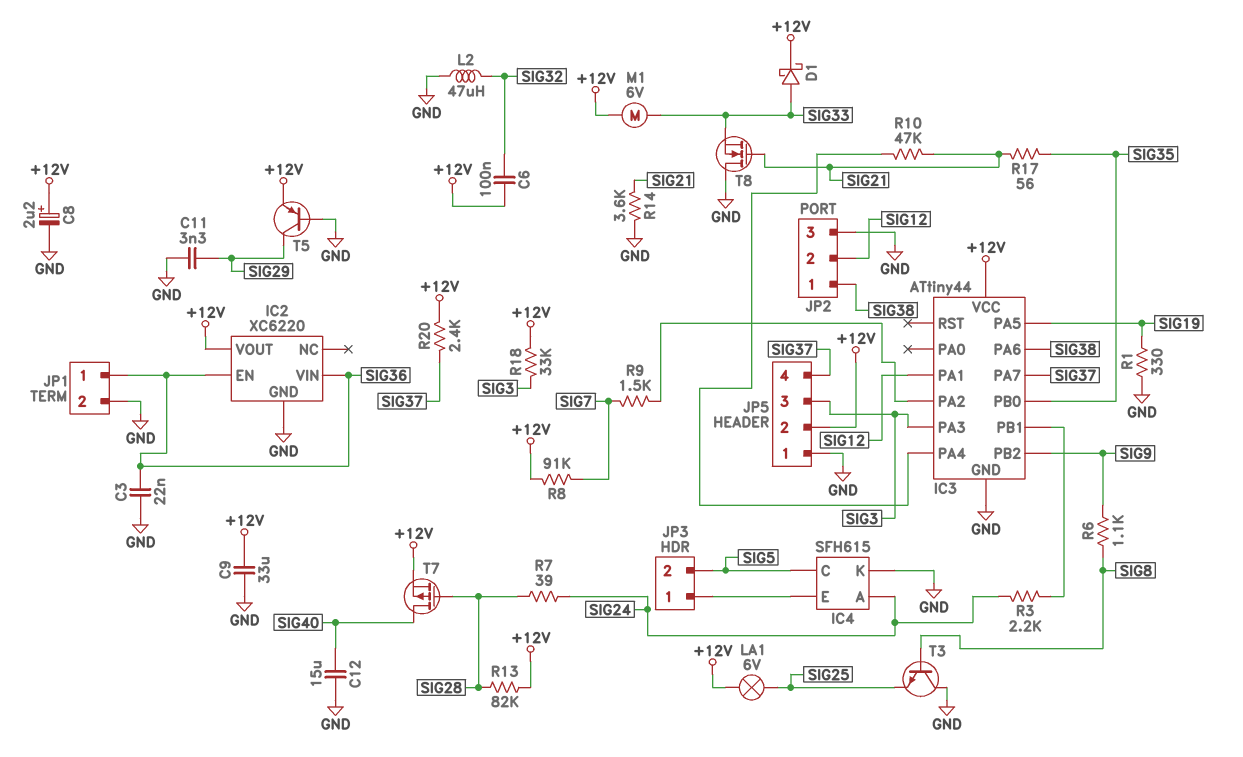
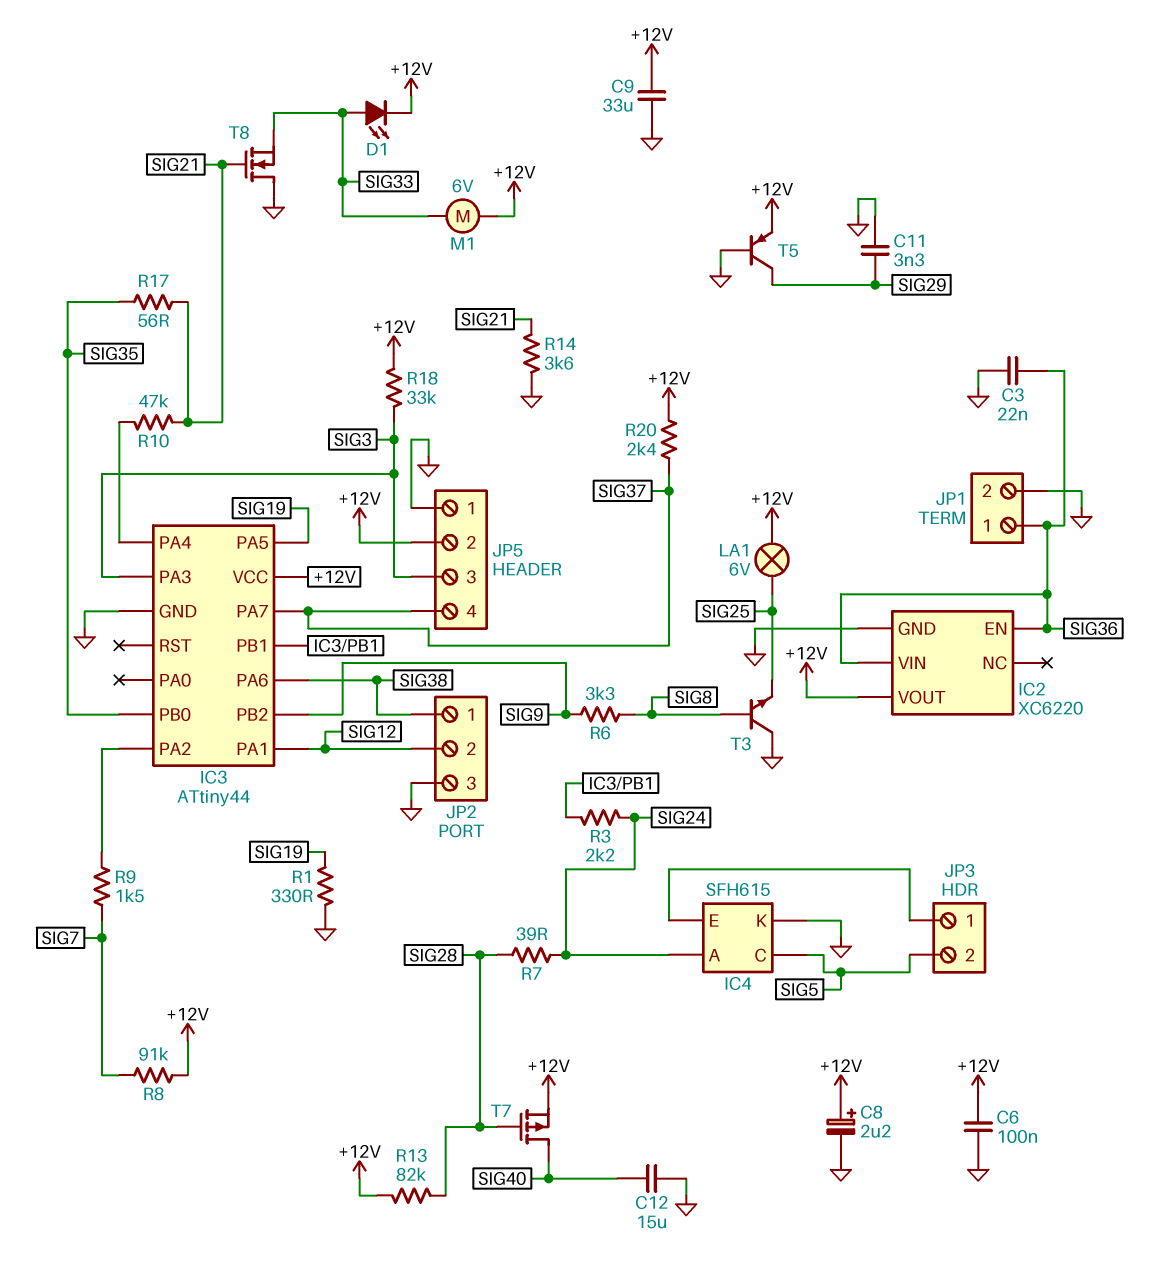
C6: 100nF (+12V, SIG32) -> 100nF (+12V, GND)
D1: schottky (A SIG33, K +12V) -> LED (A SIG33, K +12V)
L2: 47uH (GND, SIG32) -> none
R6: 1.1k (SIG8, SIG9) -> 3.3k (SIG8, SIG9)

